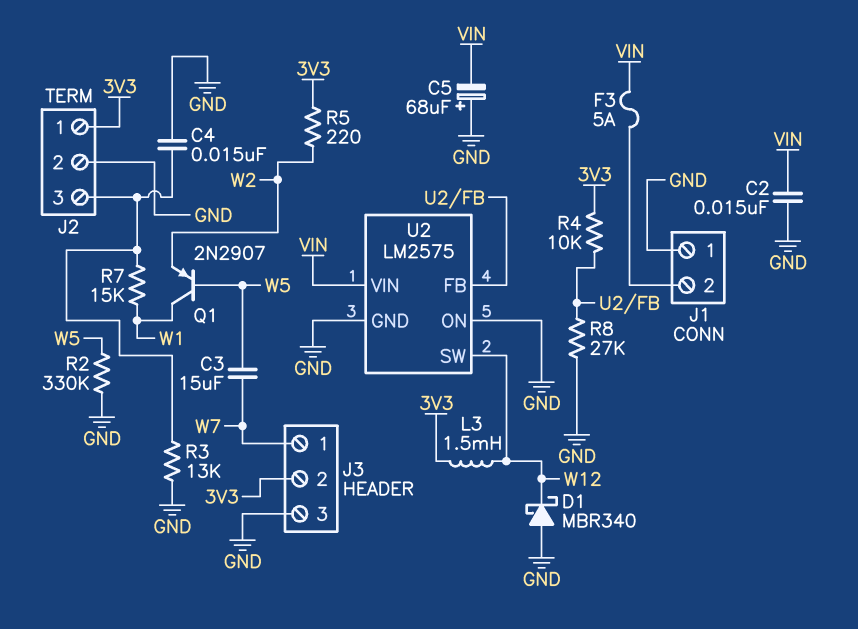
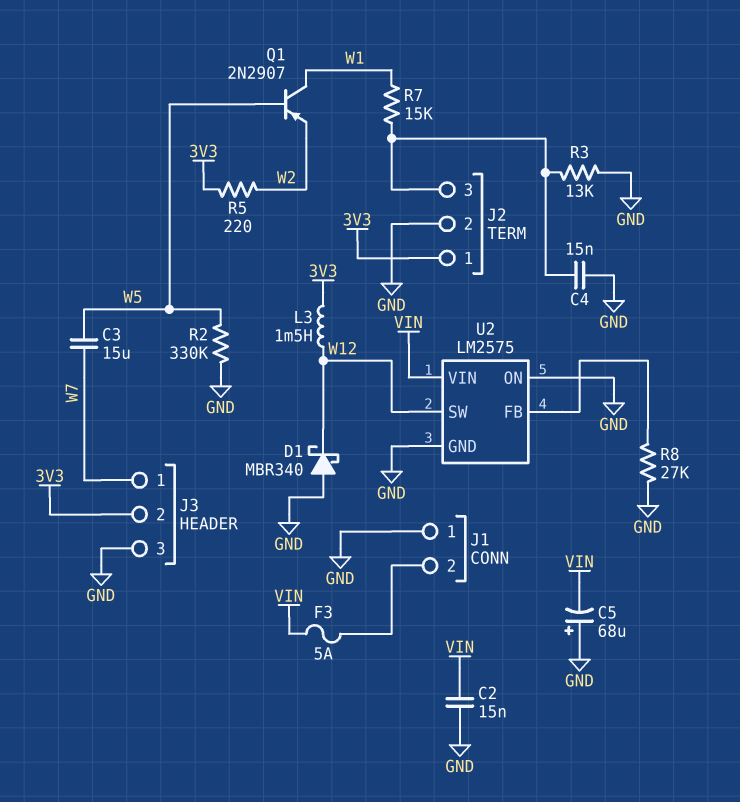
R4: 10k (3V3, U2/FB) -> none

